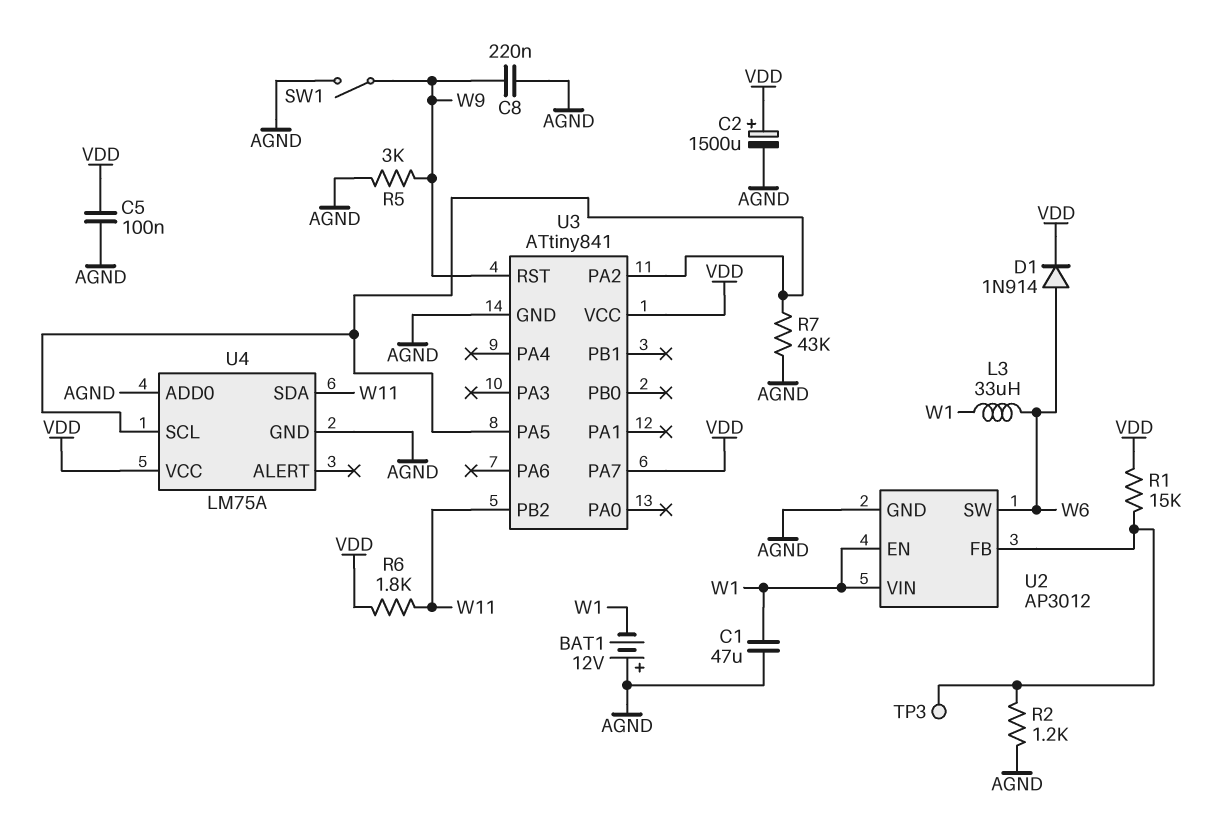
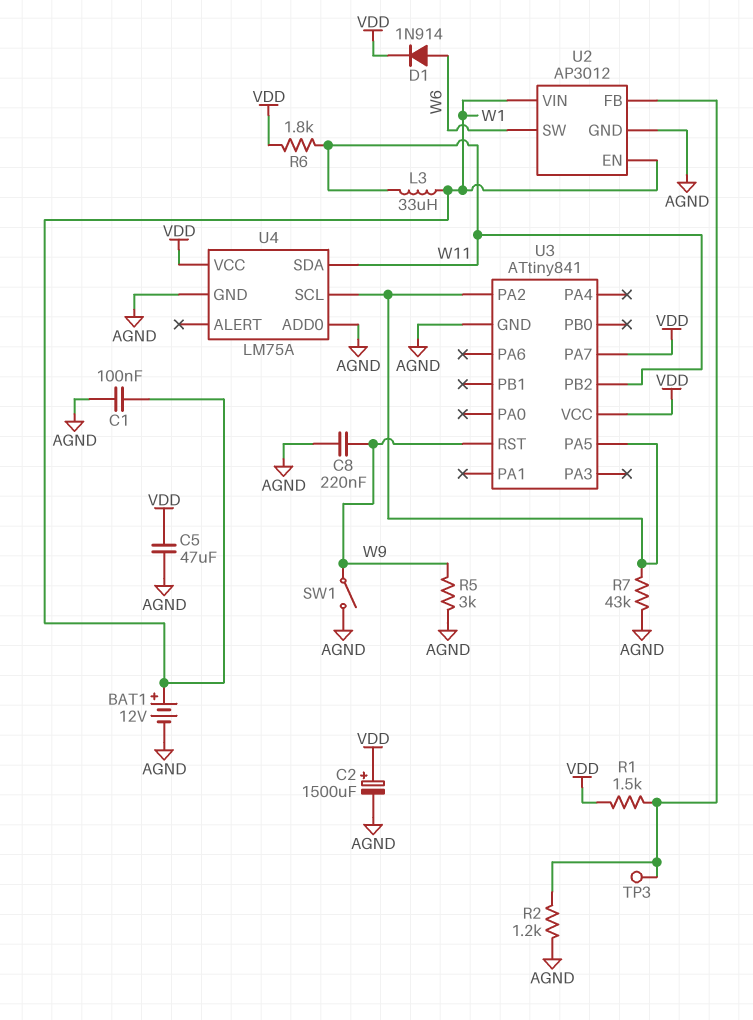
BAT1: 12V (plus AGND, minus W1) -> 12V (plus W1, minus AGND)
C1: 47uF (AGND, W1) -> 100nF (AGND, W1)
C5: 100nF (AGND, VDD) -> 47uF (AGND, VDD)
L3: 33uH (W1, W6) -> 33uH (W1, W11)
R1: 15k (U2/FB, VDD) -> 1.5k (U2/FB, VDD)

